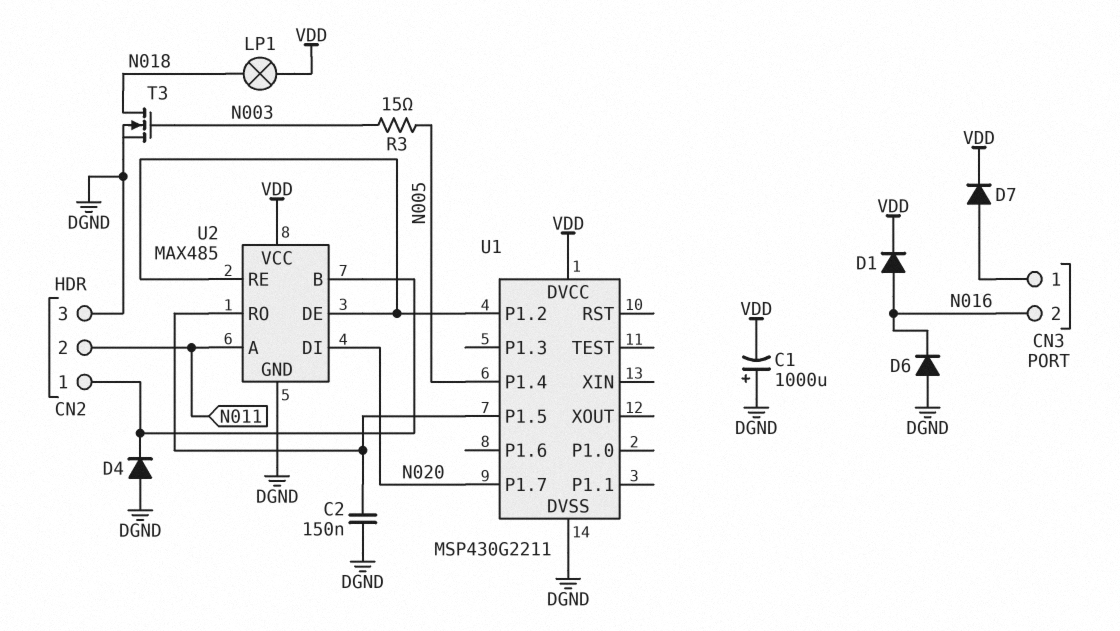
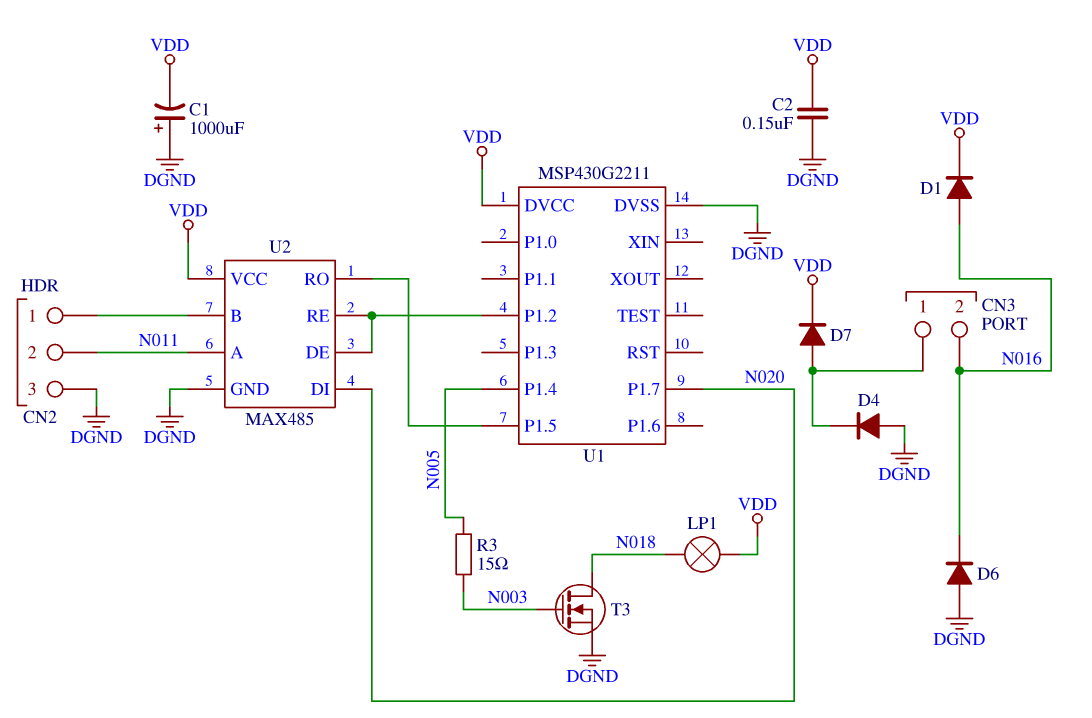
C2: 150nF (DGND, U1/P1.5) -> 150nF (DGND, VDD)
D4: diode (A DGND, K CN2/1) -> diode (A DGND, K CN3/1)

